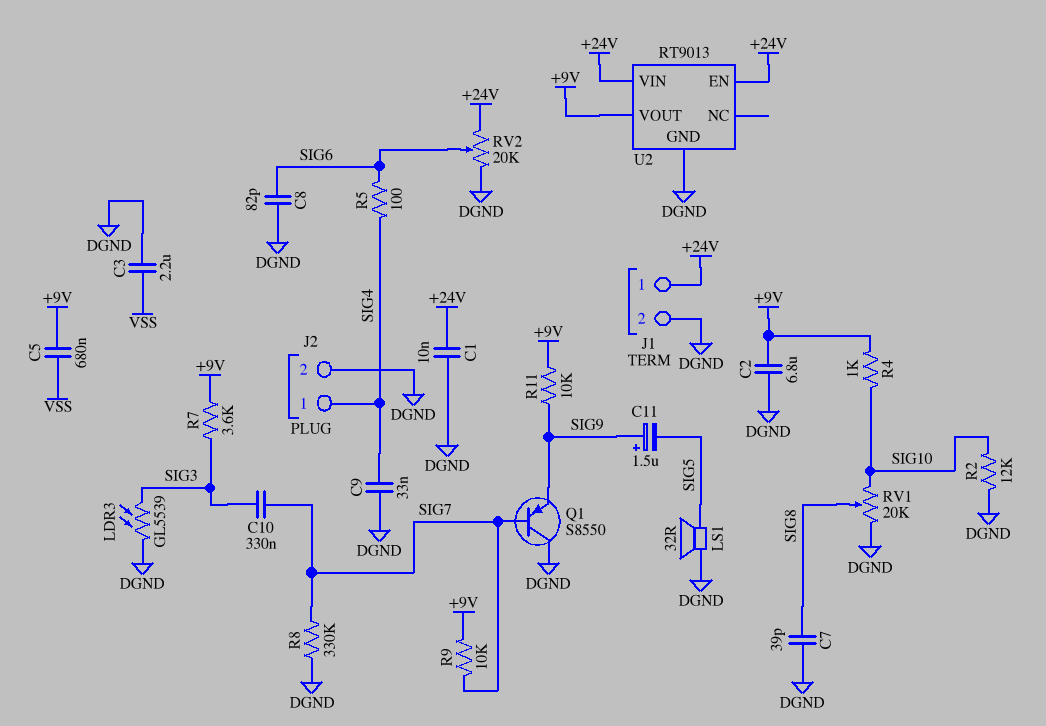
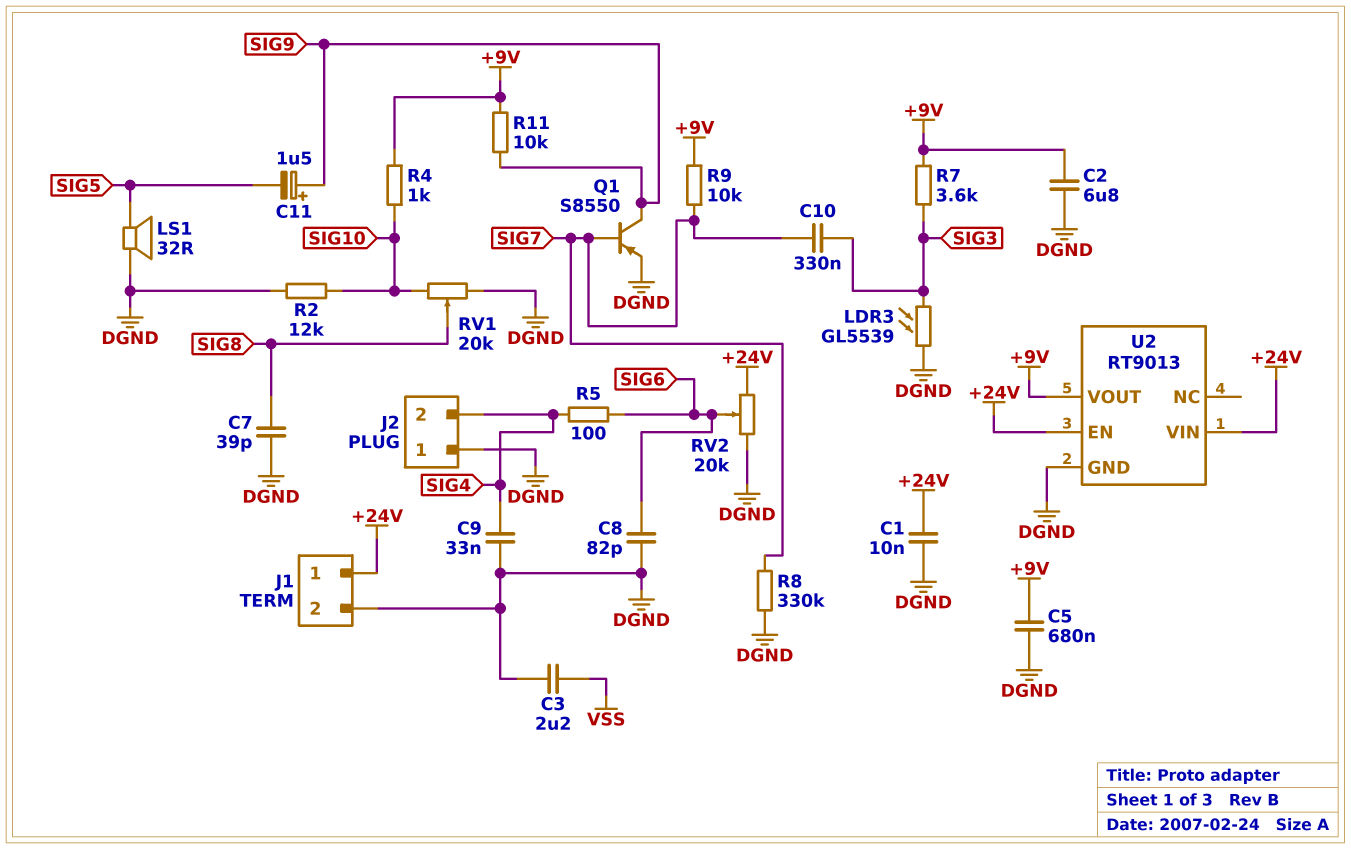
C5: 680nF (+9V, VSS) -> 680nF (+9V, DGND)
J2 pin 1: SIG4 -> DGND
J2 pin 2: DGND -> SIG4
Q1: PNP S8550 (B SIG7, C DGND, E SIG9) -> PNP S8550 (B SIG7, C SIG9, E DGND)

